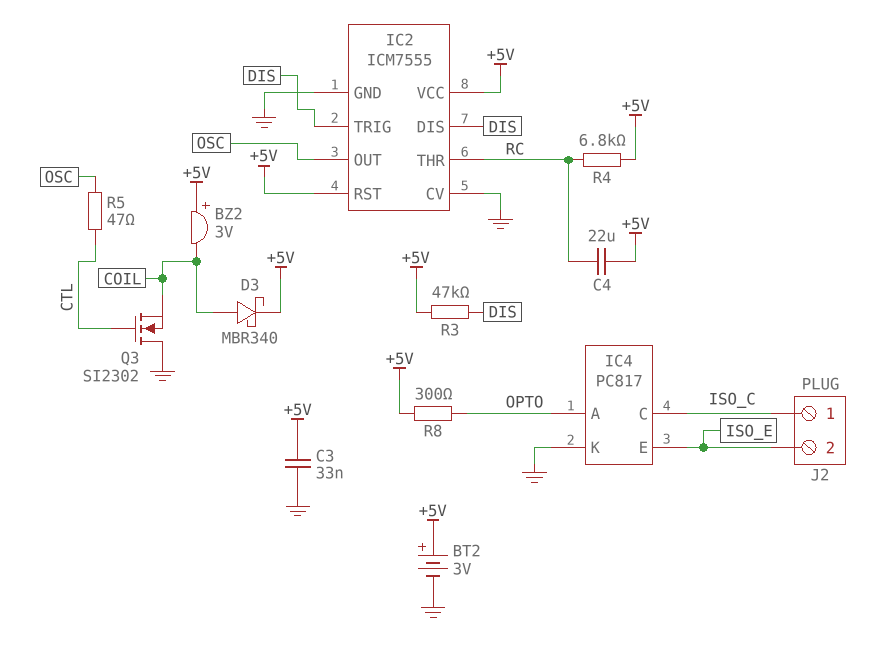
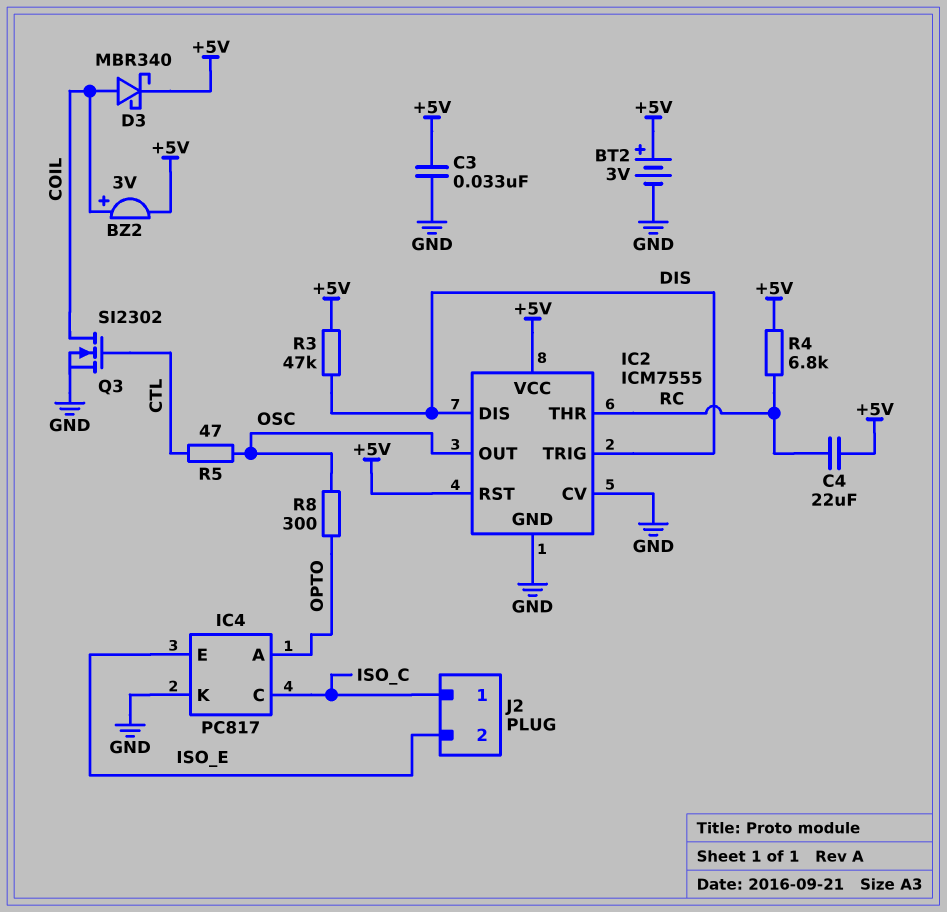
BZ2: buzzer 3V (plus +5V, minus COIL) -> buzzer 3V (plus COIL, minus +5V)
Q3: NMOS SI2302 (G CTL, D GND, S COIL) -> NMOS SI2302 (G CTL, D COIL, S GND)
R8: 300 (+5V, OPTO) -> 300 (OPTO, OSC)

